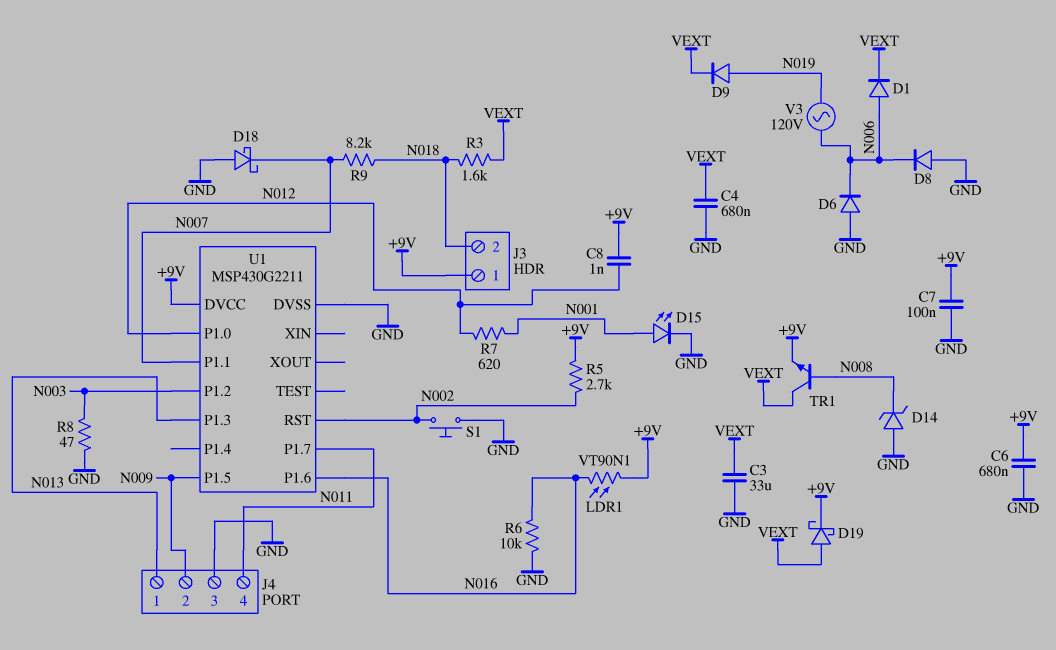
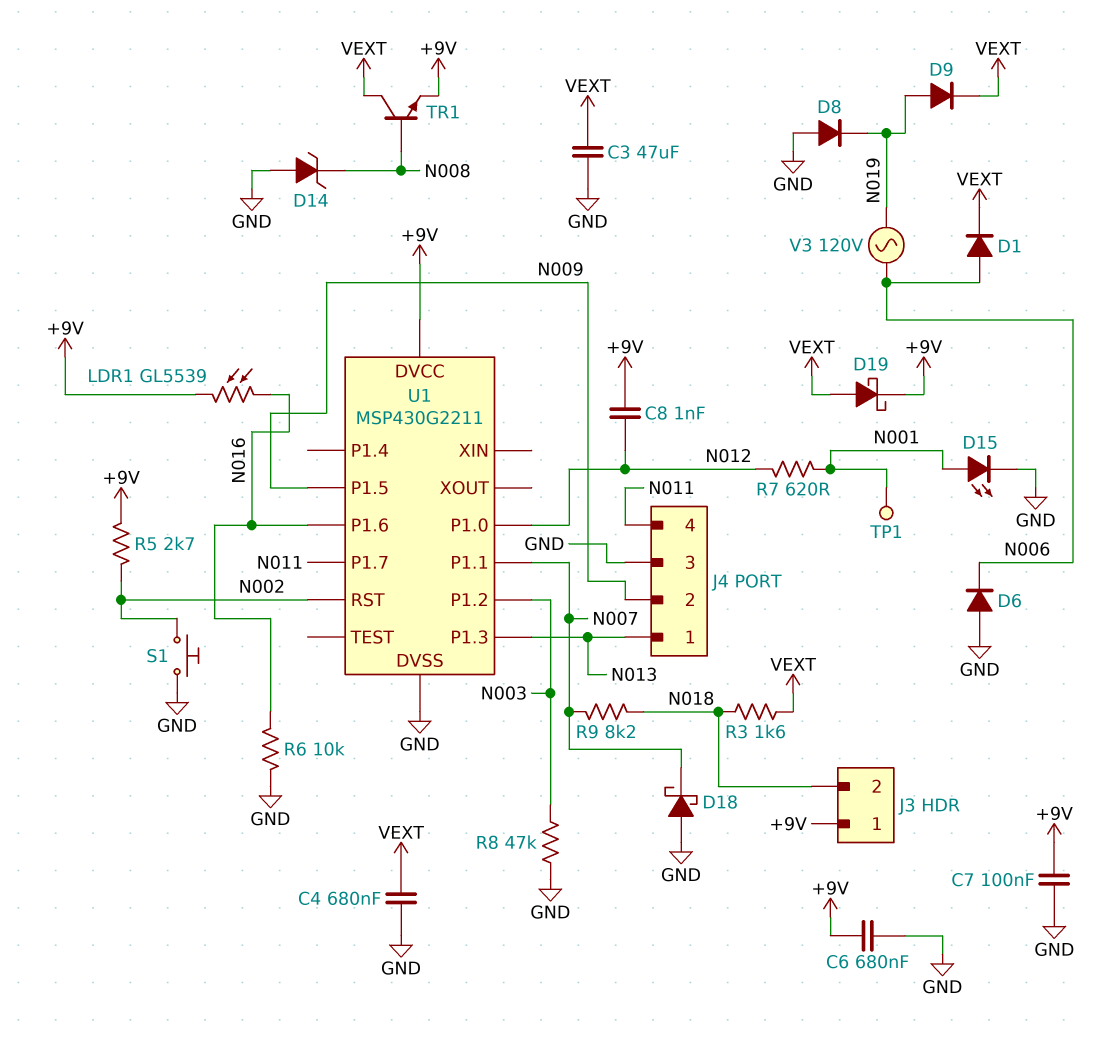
C3: 33uF (GND, VEXT) -> 47uF (GND, VEXT)
D8: diode (A GND, K N006) -> diode (A GND, K N019)
LDR1: VT90N1 (+9V, N016) -> GL5539 (+9V, N016)
R8: 47 (GND, N003) -> 47k (GND, N003)
TP1: none -> test point (N001)

